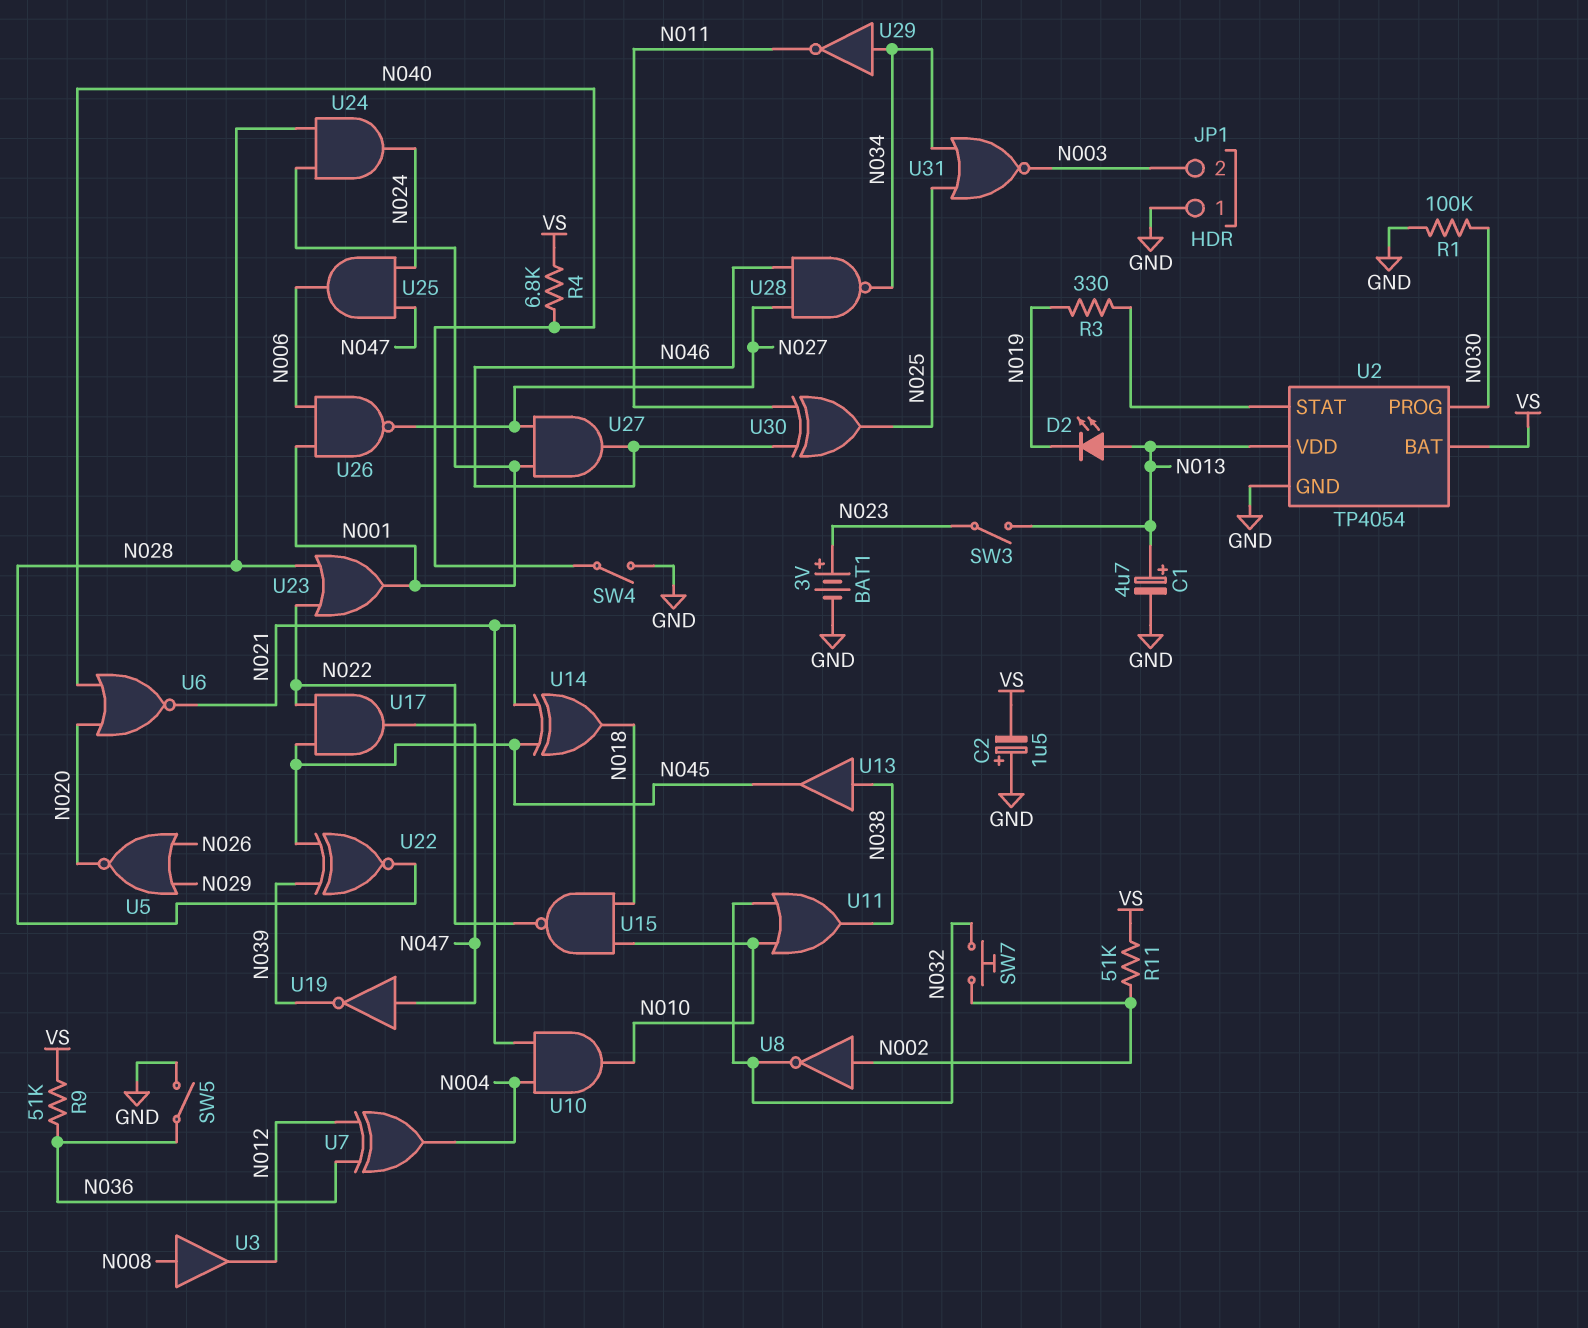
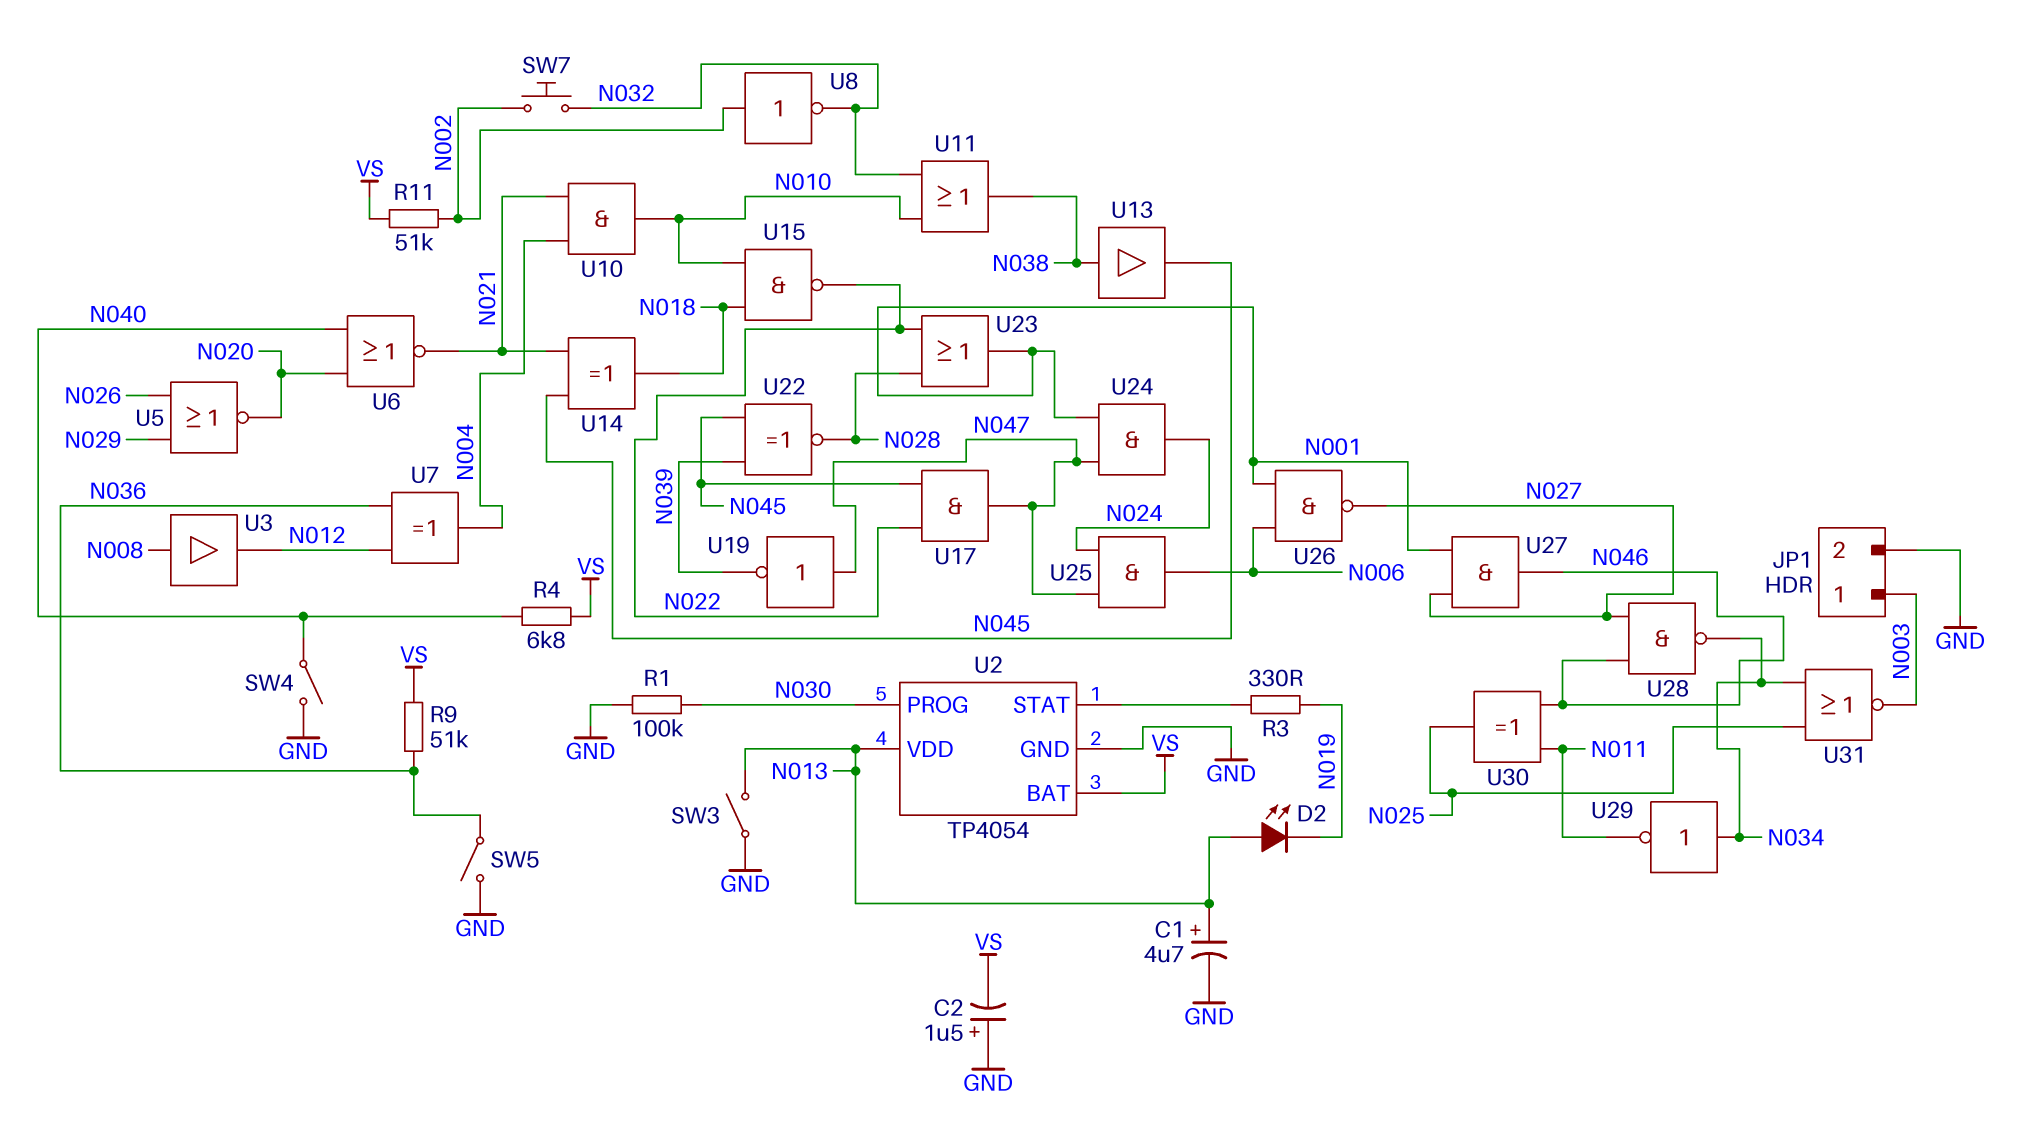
BAT1: 3V (plus N023, minus GND) -> none
JP1 pin 1: GND -> N003
JP1 pin 2: N003 -> GND
SW3: switch (N013, N023) -> switch (GND, N013)
U24: AND (in N001, in N028, out N024) -> AND (in N001, in N047, out N024)

